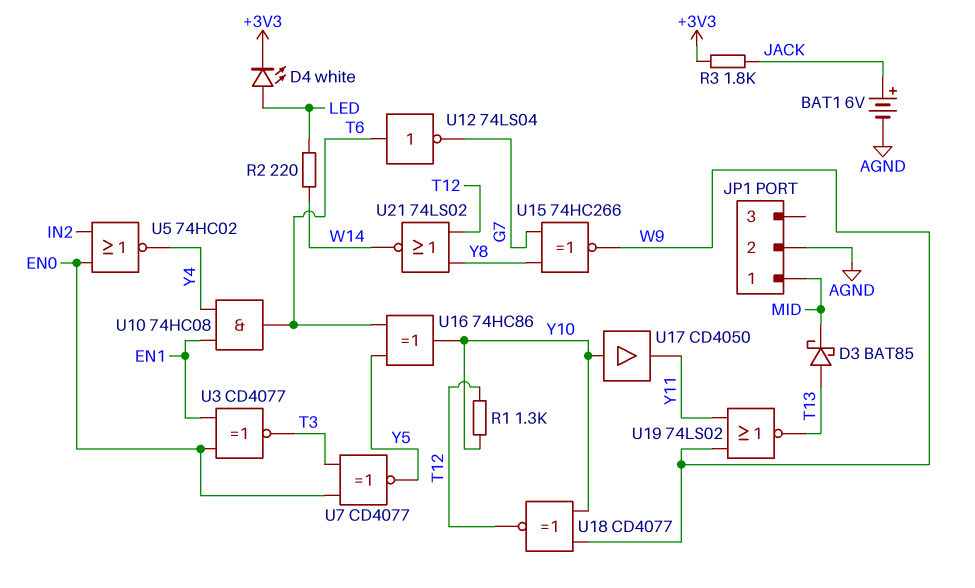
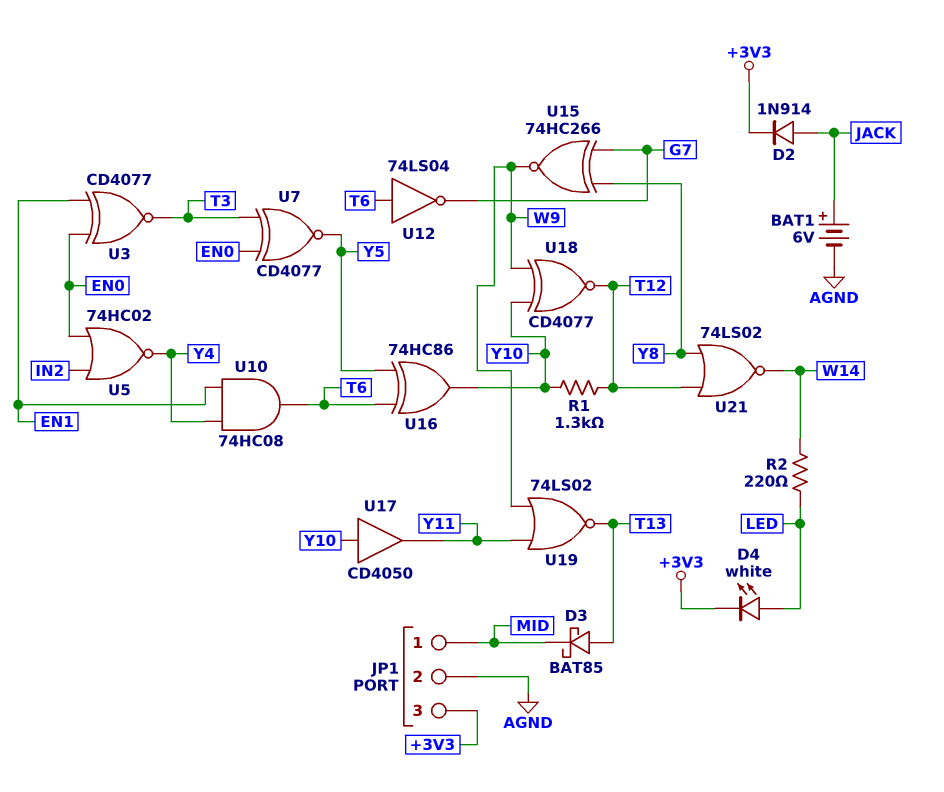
D2: none -> diode 1N914 (A JACK, K +3V3)
JP1 pin 3: none -> +3V3
R3: 1.8k (+3V3, JACK) -> none

